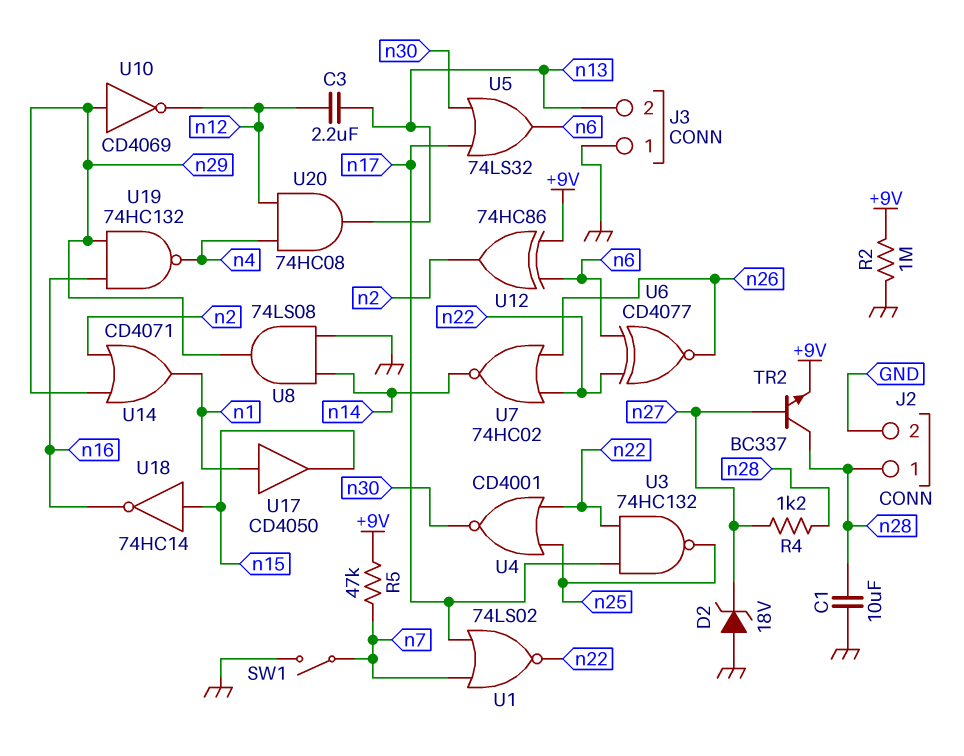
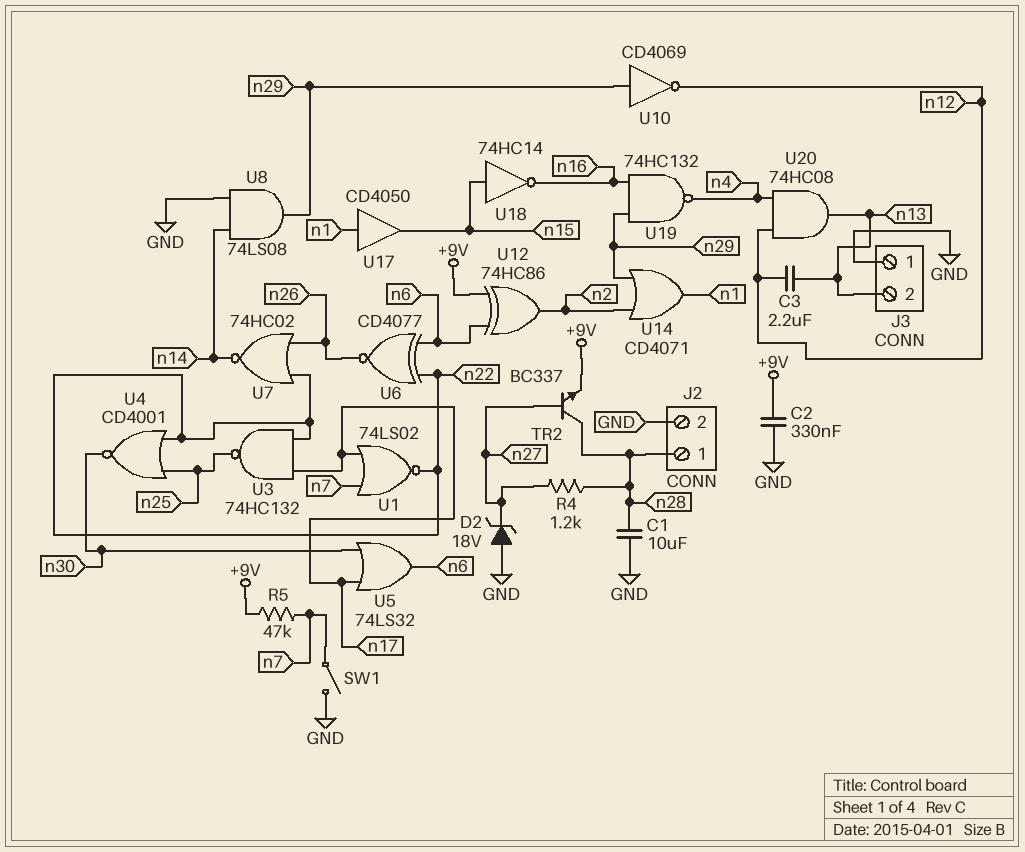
C2: none -> 330nF (+9V, GND)
R2: 1M (+9V, GND) -> none

